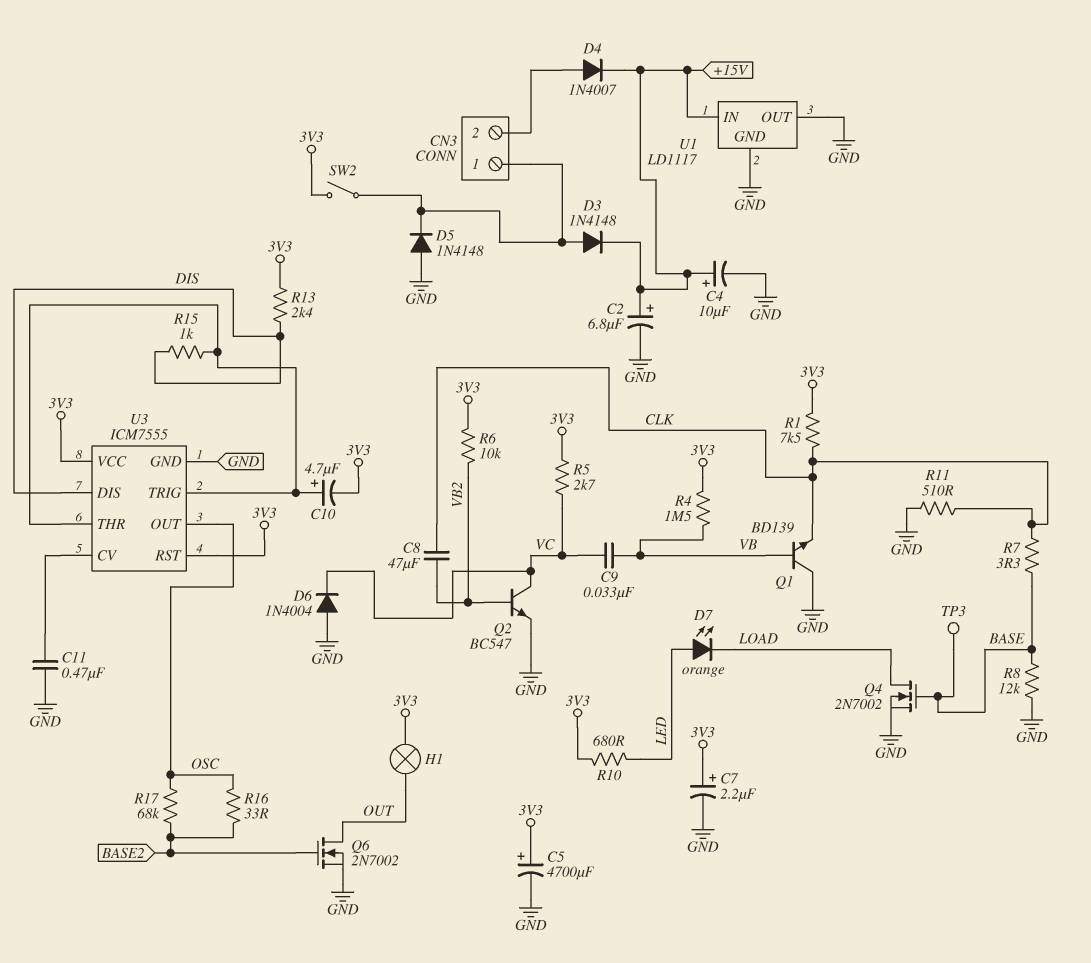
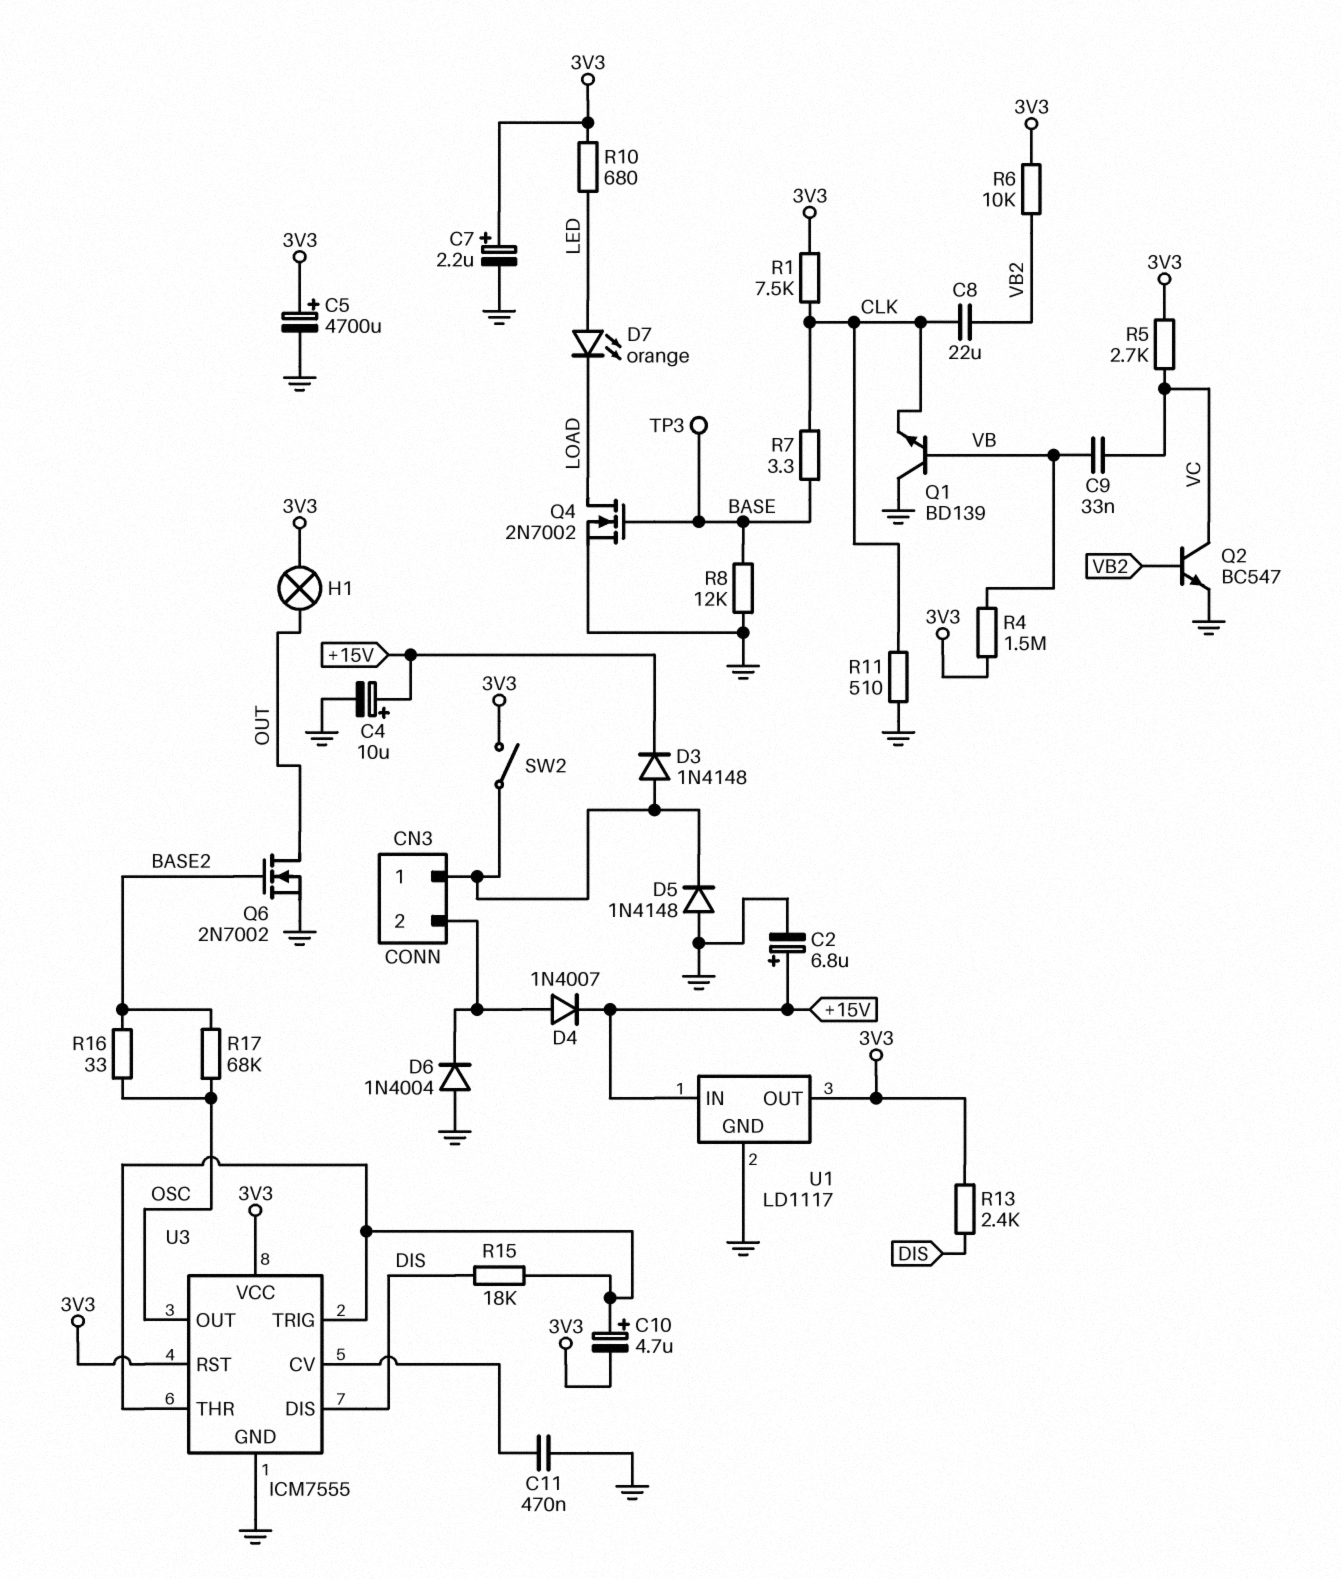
C8: 47uF (CLK, VB2) -> 22uF (CLK, VB2)
D6: diode 1N4004 (A GND, K VC) -> diode 1N4004 (A GND, K CN3/2)
R15: 1k (DIS, U3/THR) -> 18k (DIS, U3/THR)
U1 pin OUT: GND -> 3V3

